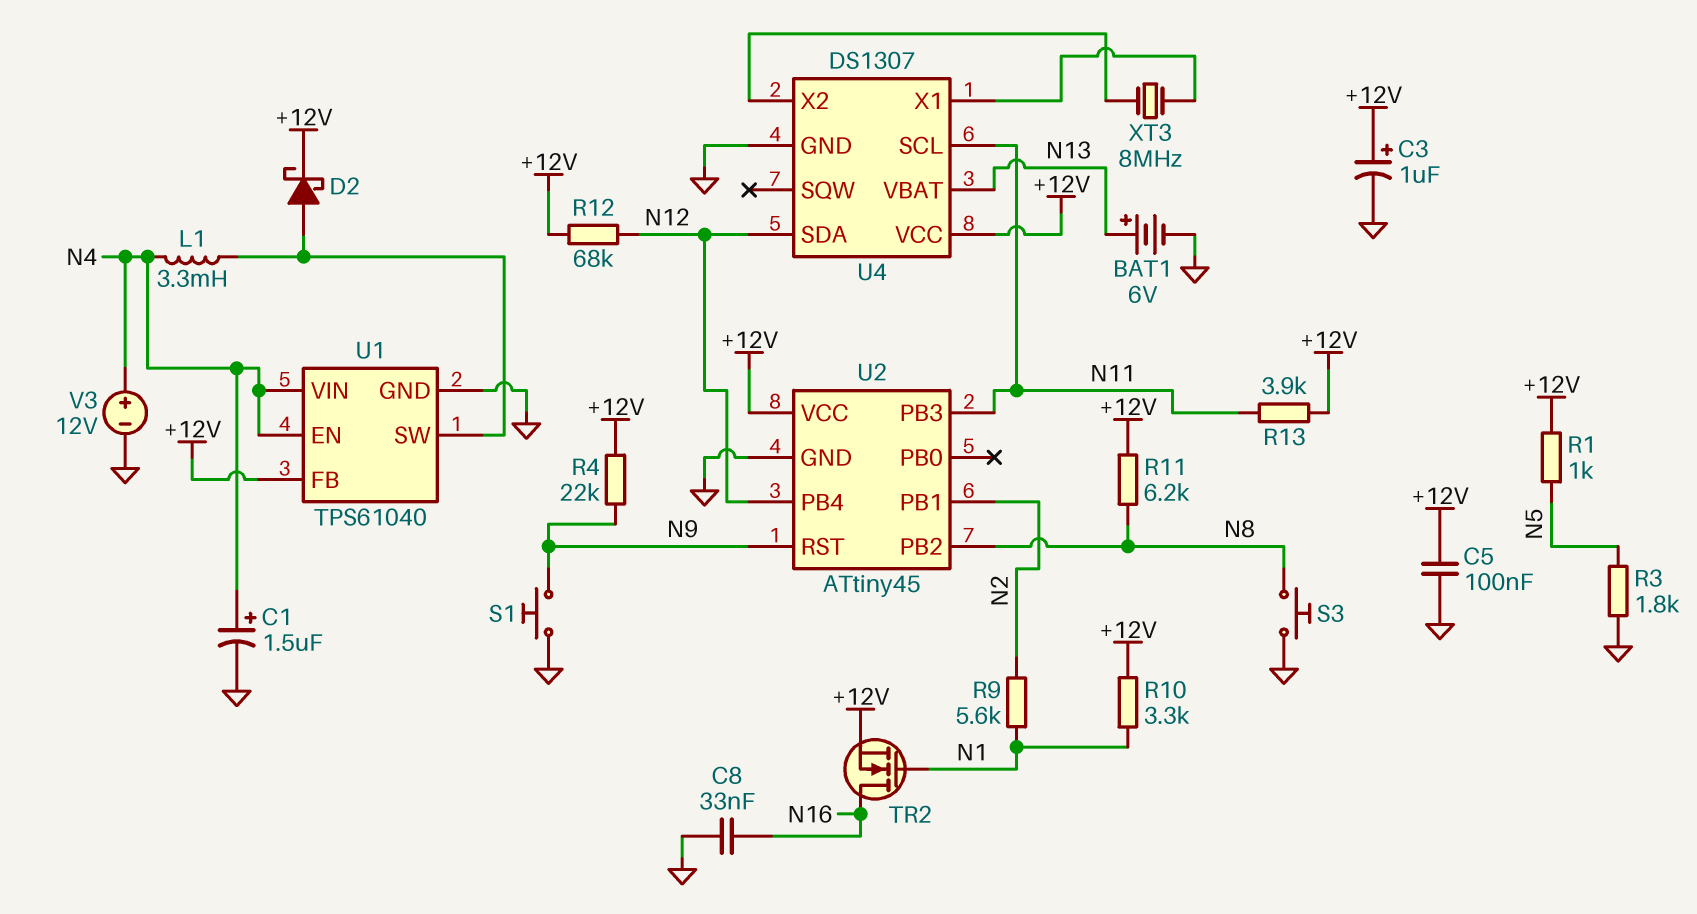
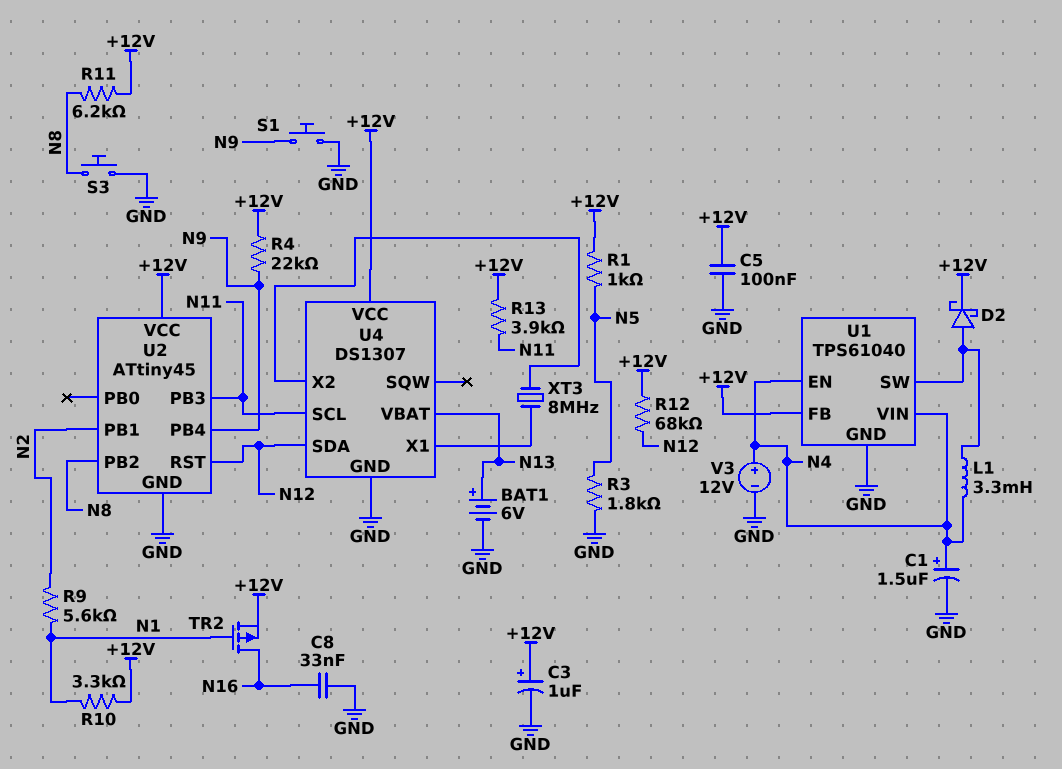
TR2: NMOS (G N1, D N16, S +12V) -> PMOS (G N1, D N16, S +12V)
U2 pin PB4: N12 -> N9
U2 pin RST: N9 -> N12

